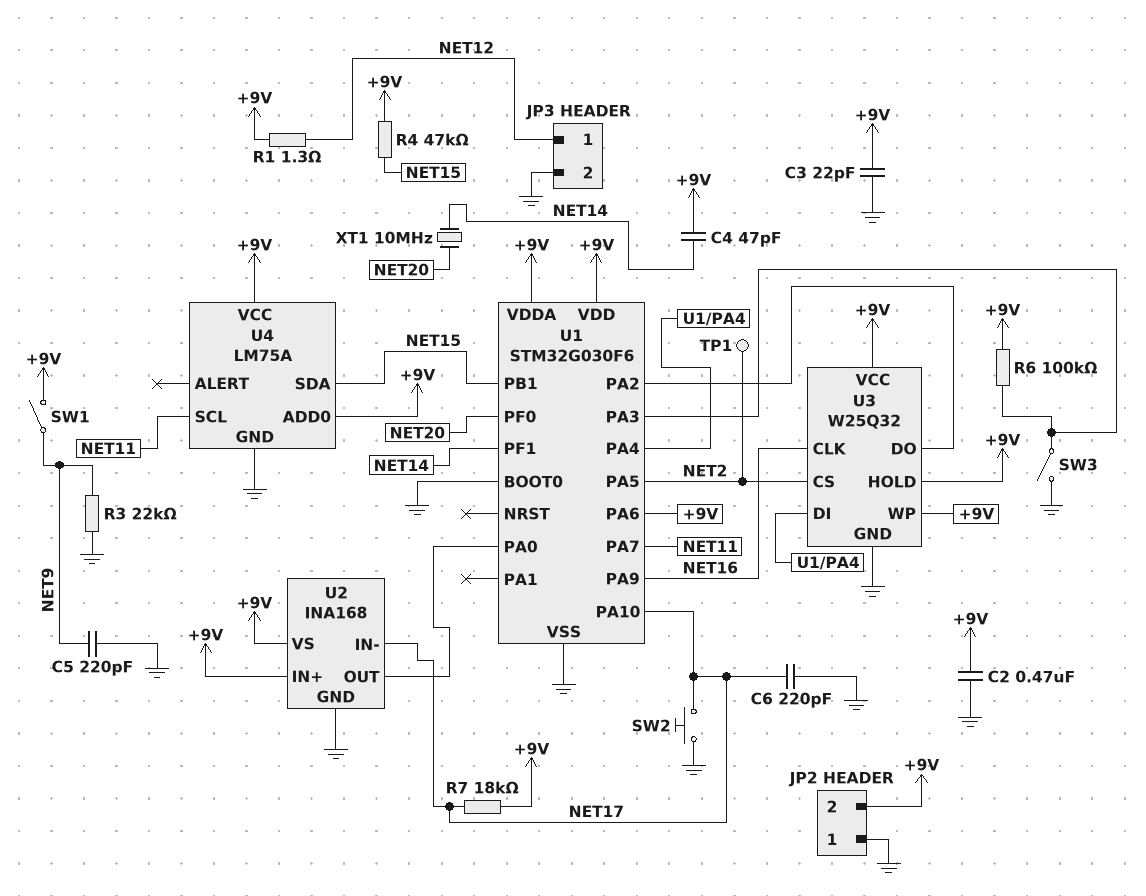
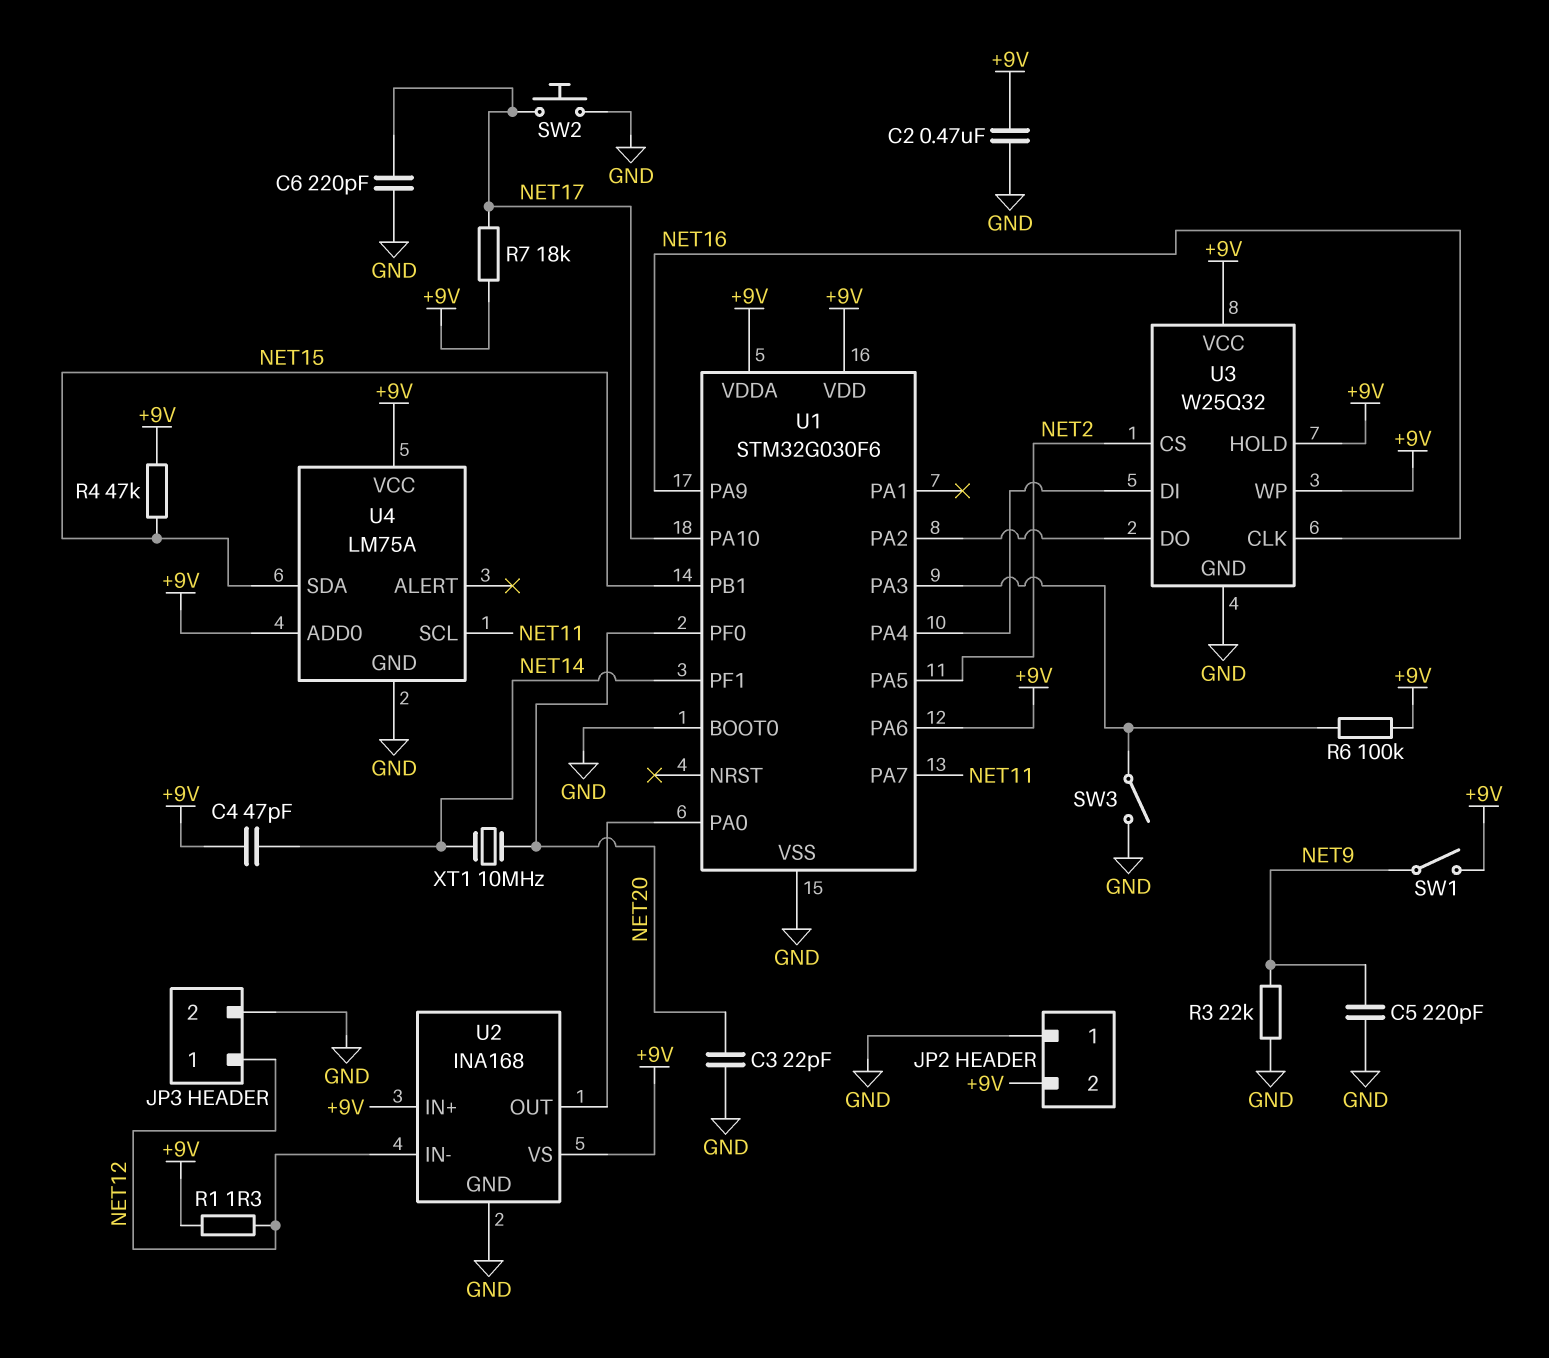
C3: 22pF (+9V, GND) -> 22pF (GND, NET20)
TP1: test point (NET2) -> none
U2 pin IN-: NET17 -> NET12

